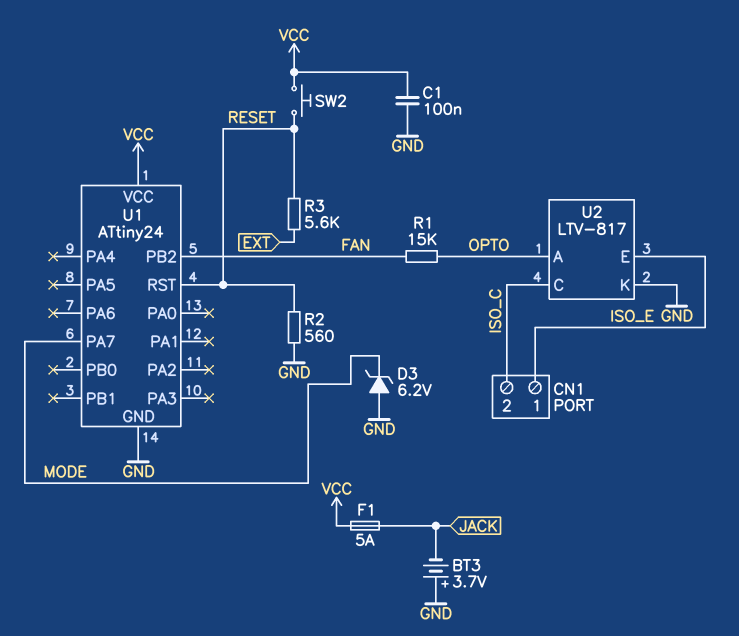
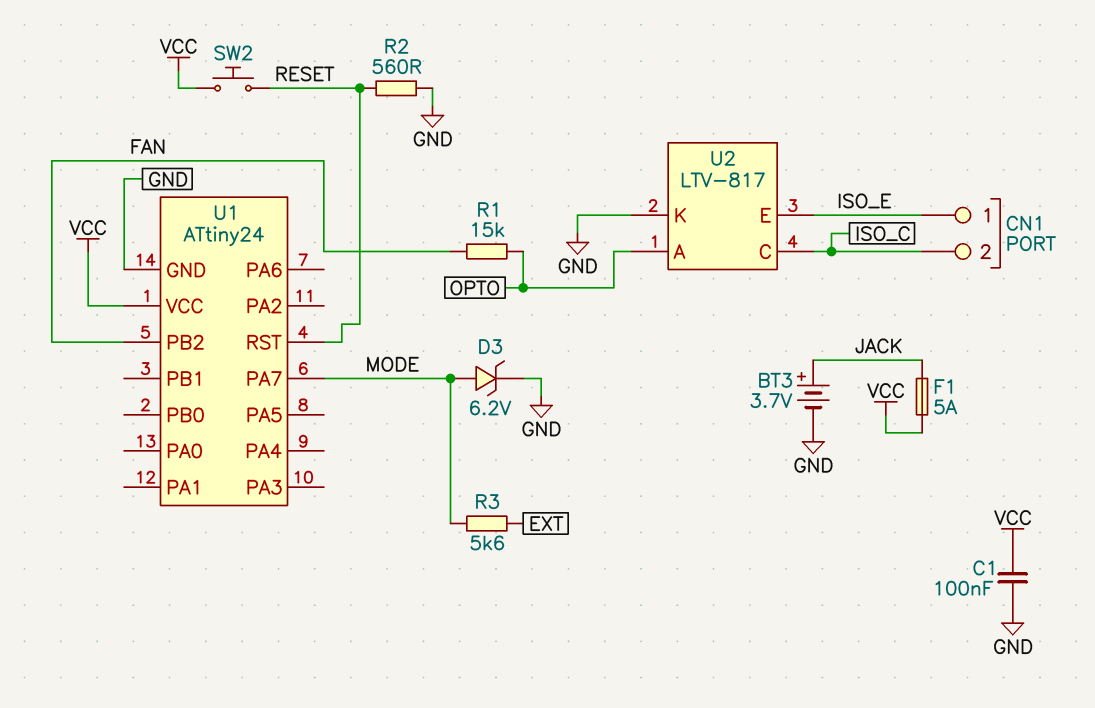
BT3: 3.7V (plus GND, minus JACK) -> 3.7V (plus JACK, minus GND)
D3: zener 6.2V (A GND, K MODE) -> zener 6.2V (A MODE, K GND)
R3: 5.6k (EXT, RESET) -> 5.6k (EXT, MODE)

